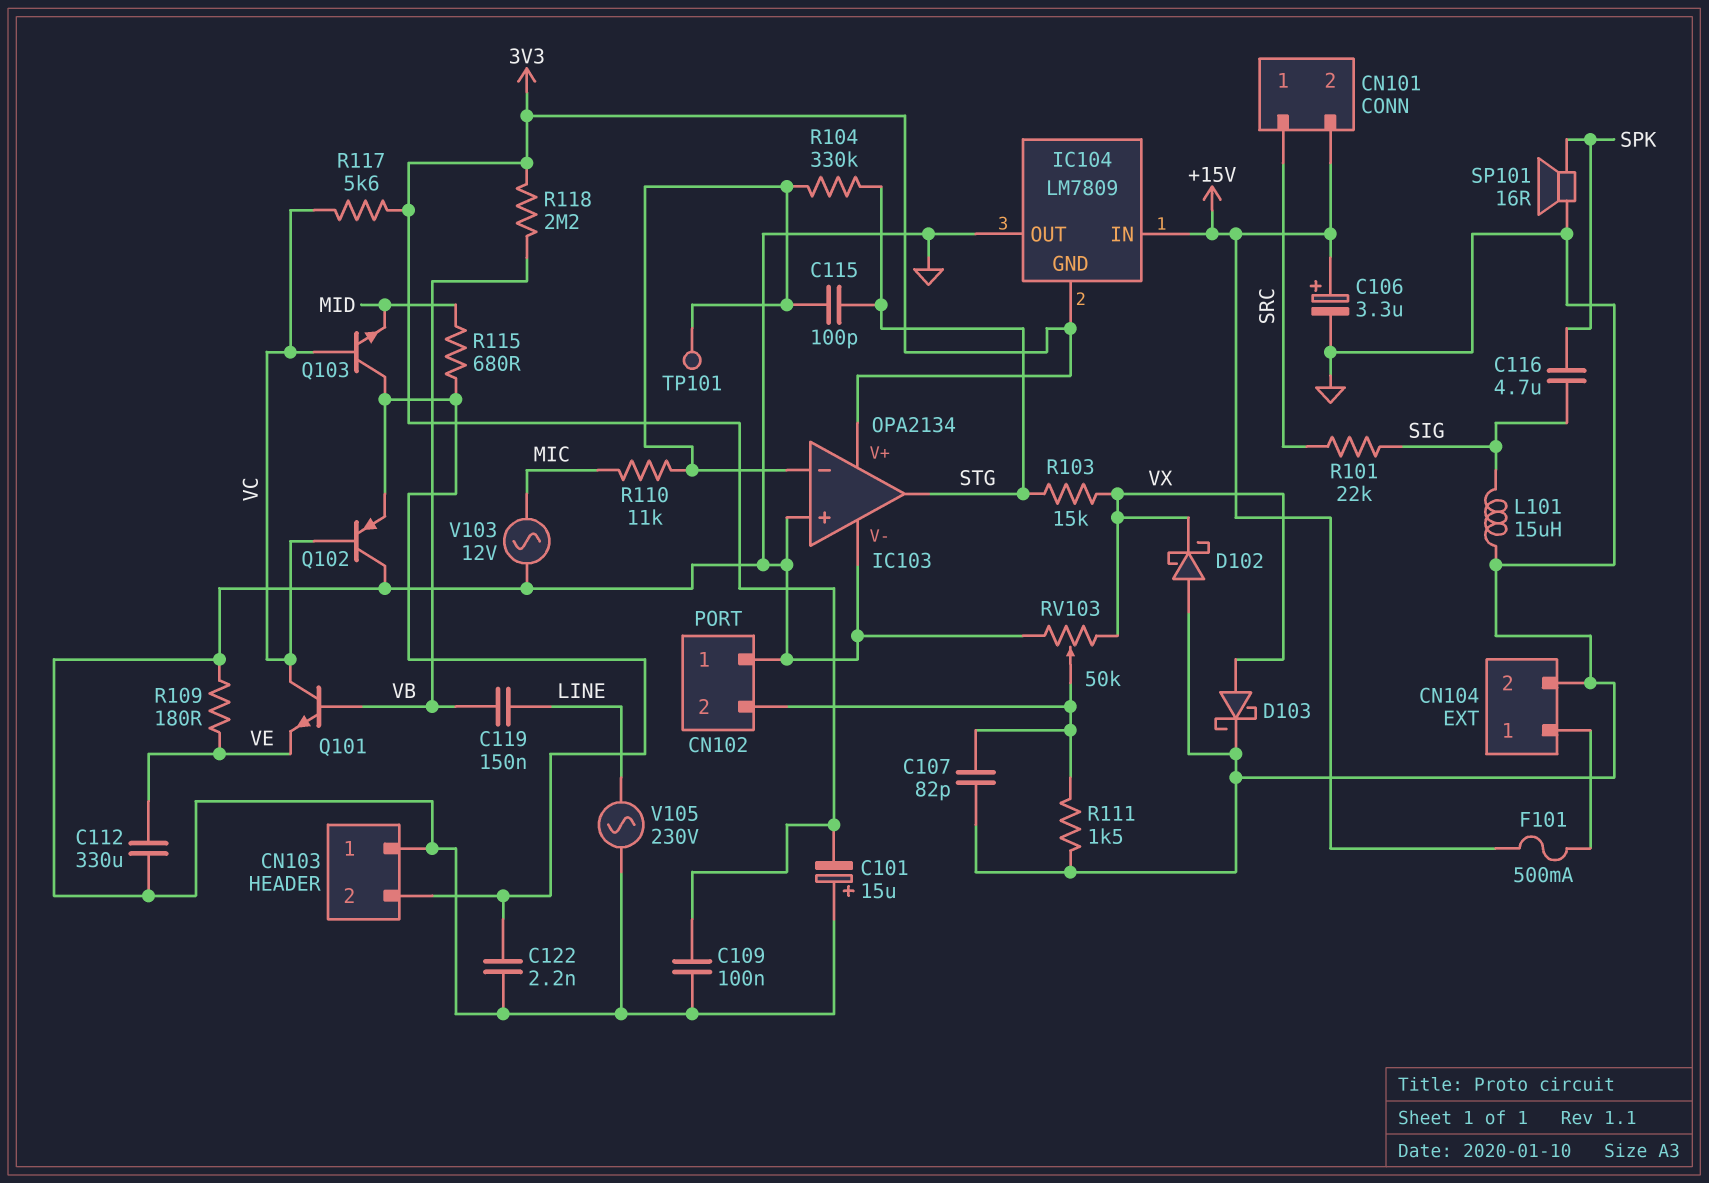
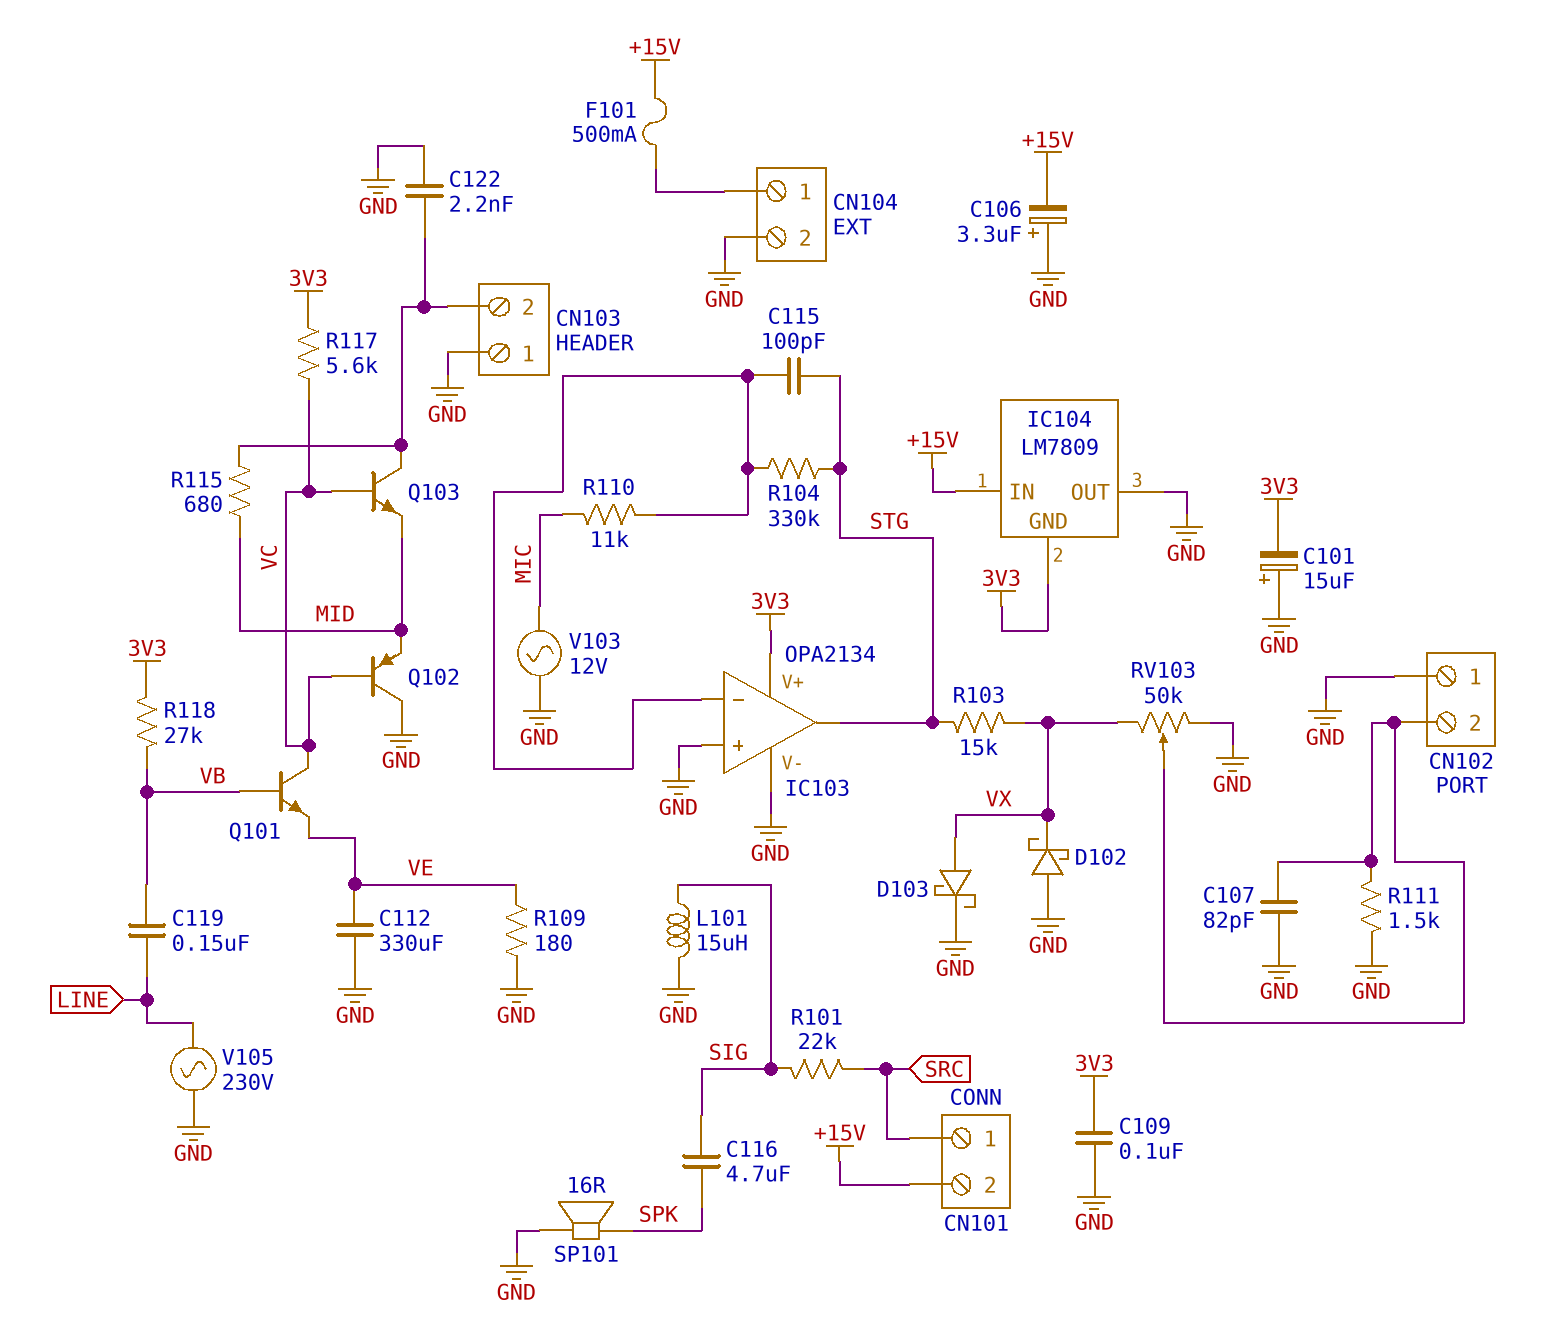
C106: 3.3uF (plus +15V, minus GND) -> 3.3uF (plus GND, minus +15V)
Q102: PNP (B VC, C GND, E CN103/2) -> PNP (B VC, C GND, E MID)
R118: 2.2M (3V3, VB) -> 27k (3V3, VB)
TP101: test point (IC103/in-) -> none

